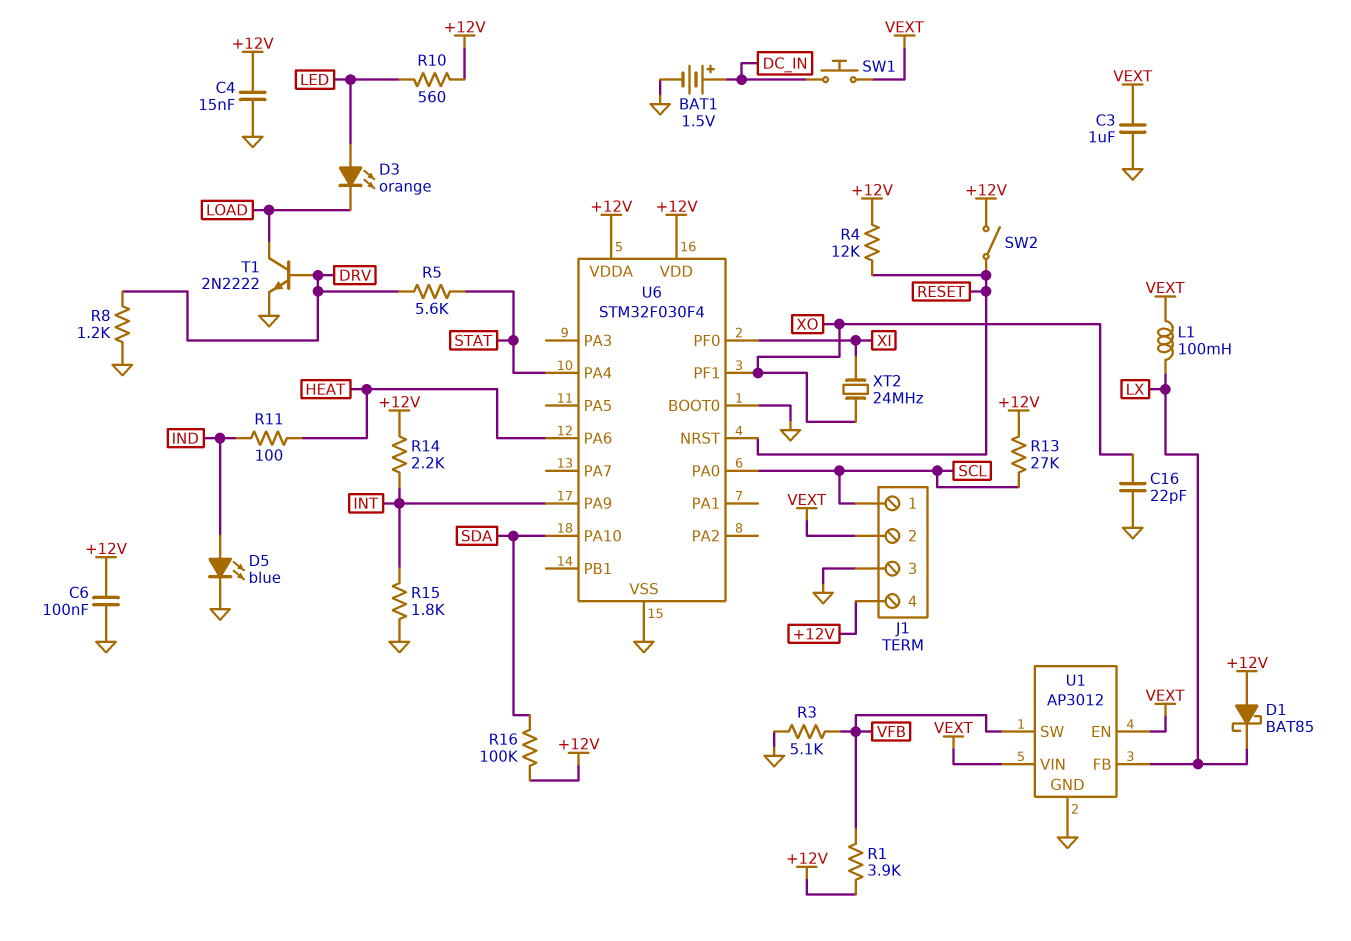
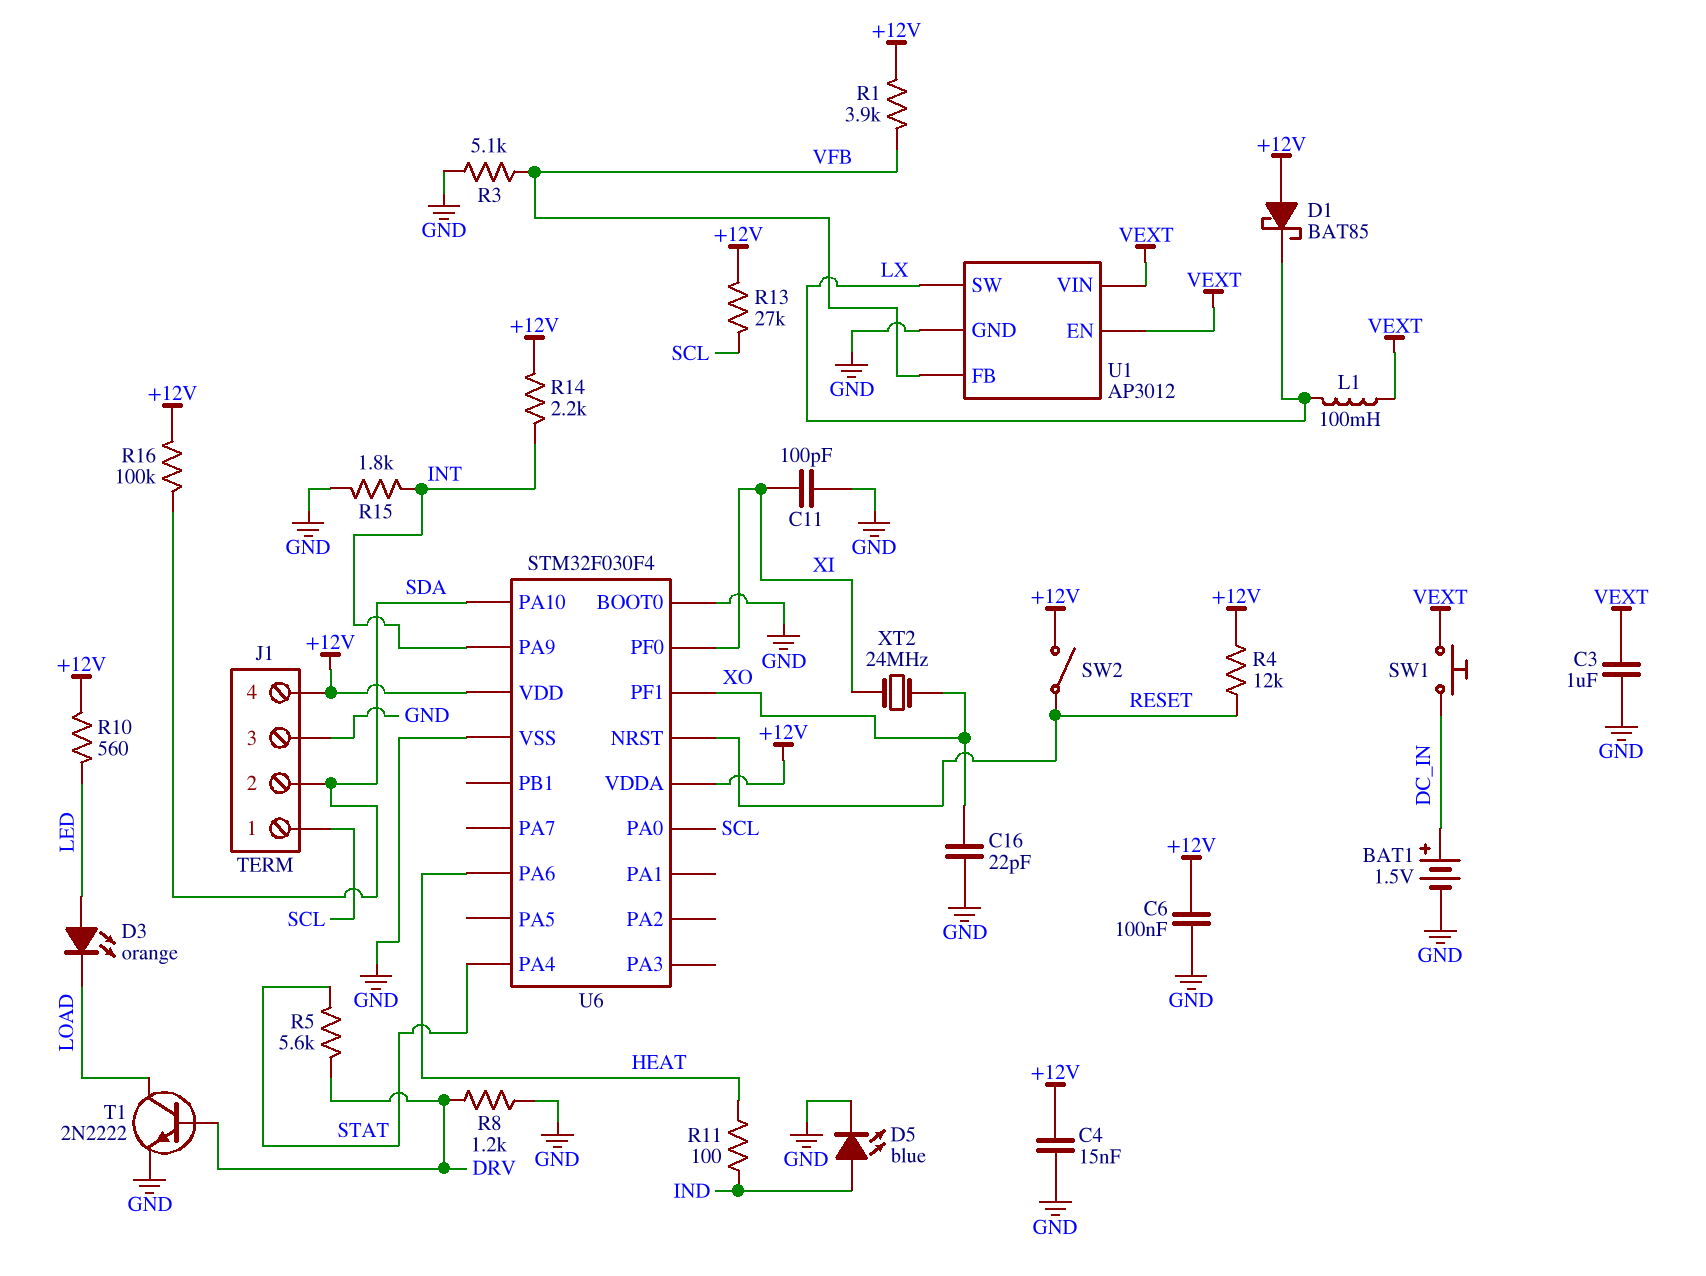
C11: none -> 100pF (GND, XI)
J1 pin 2: VEXT -> SDA
U1 pin FB: LX -> VFB
U1 pin SW: VFB -> LX

